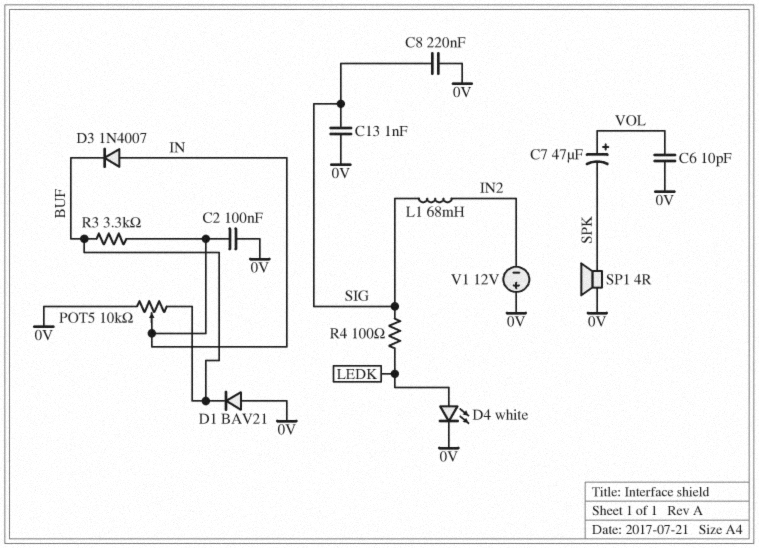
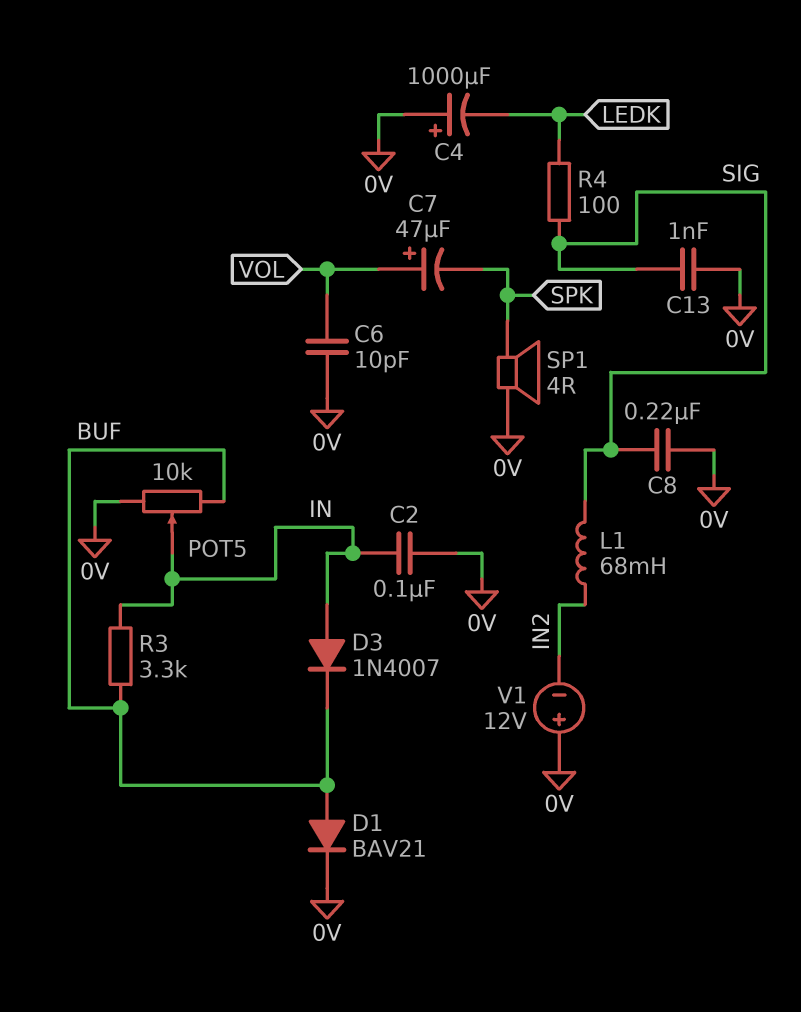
C4: none -> 1000uF (plus 0V, minus LEDK)
D1: diode BAV21 (A 0V, K BUF) -> diode BAV21 (A BUF, K 0V)
D4: LED white (A LEDK, K 0V) -> none

